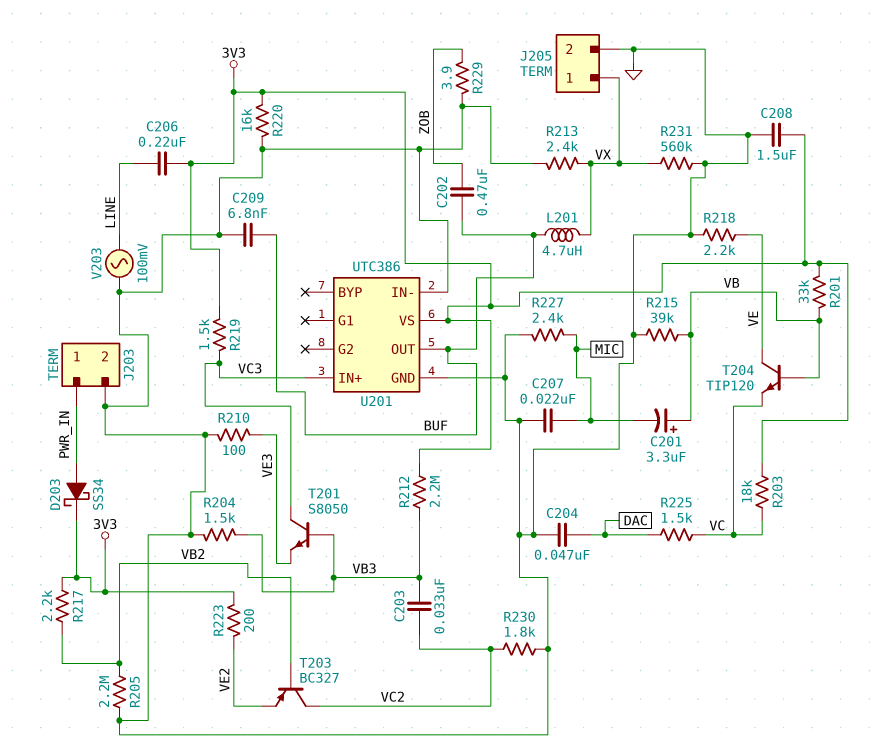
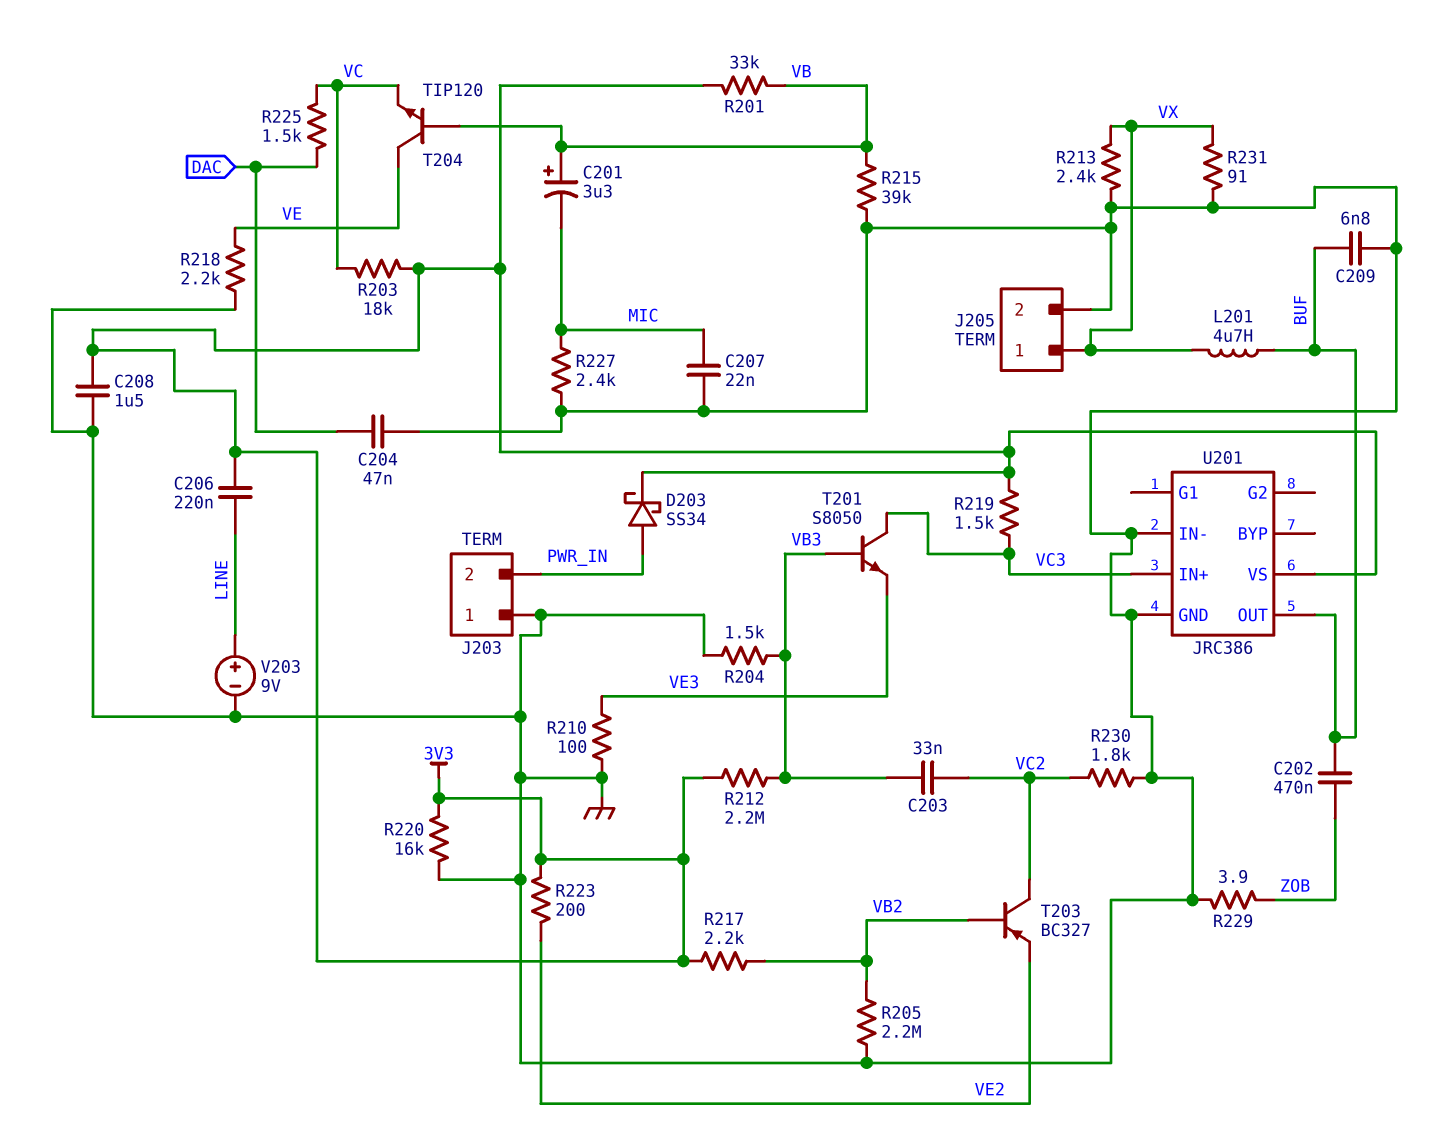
J203 pin 1: PWR_IN -> GND
J203 pin 2: GND -> PWR_IN
R231: 560k (GND, VX) -> 91 (GND, VX)
U201: UTC386 -> JRC386
V203: AC 100mV (GND, LINE) -> 9V (plus LINE, minus GND)

